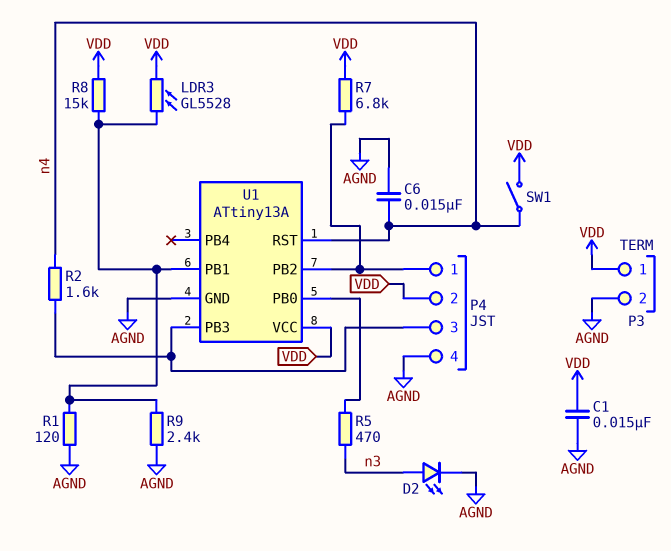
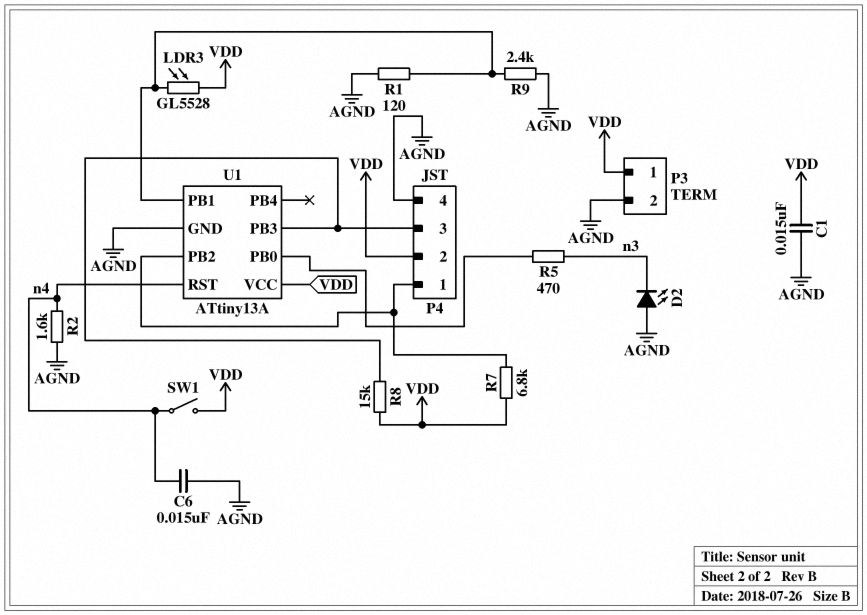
D2: LED (A n3, K AGND) -> LED (A AGND, K n3)
R2: 1.6k (P4/3, n4) -> 1.6k (AGND, n4)
R8: 15k (U1/PB1, VDD) -> 15k (P4/3, VDD)

